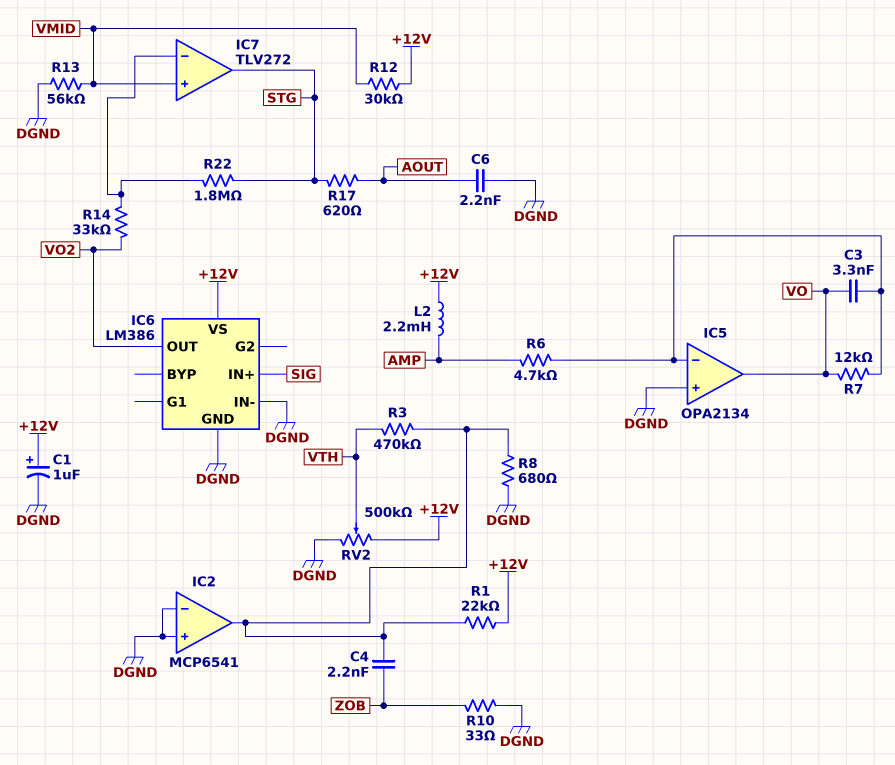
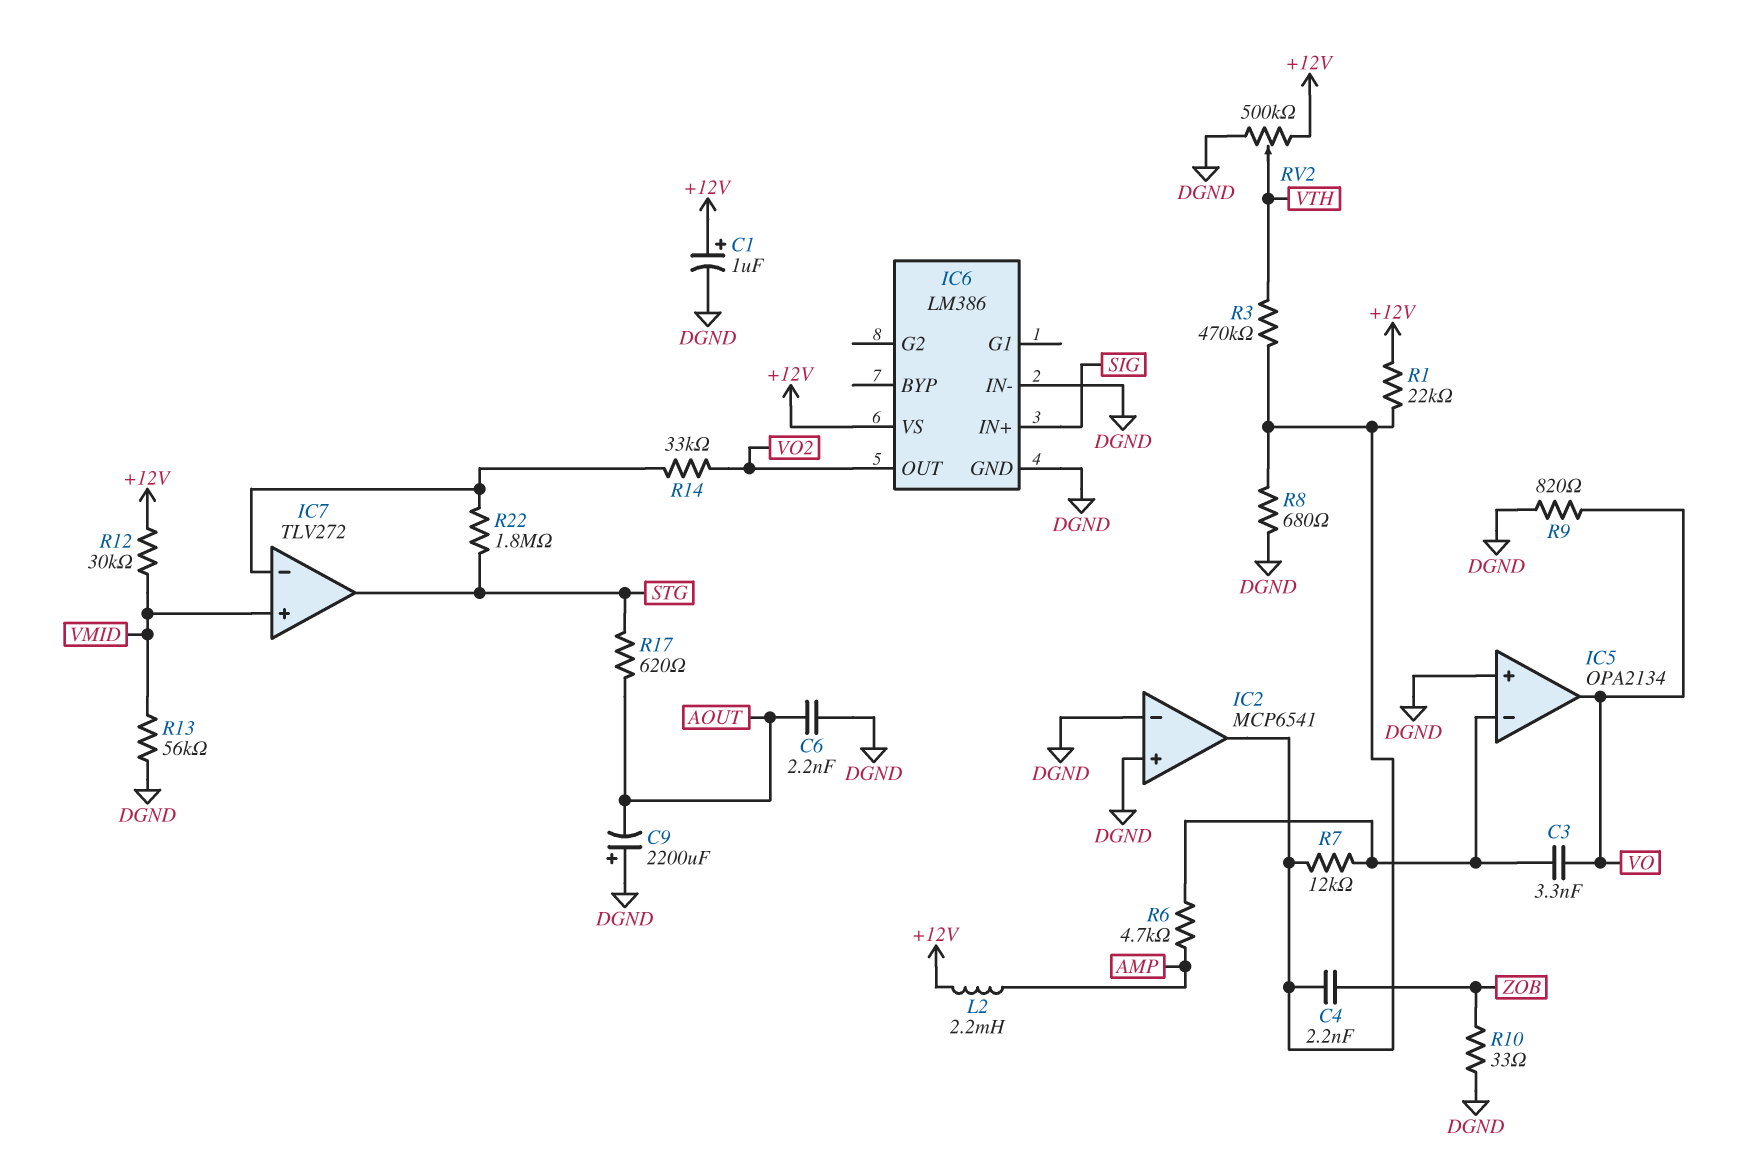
C9: none -> 2200uF (plus DGND, minus AOUT)
R7: 12k (IC5/in-, VO) -> 12k (IC2/out, IC5/in-)
R9: none -> 820 (DGND, VO)

